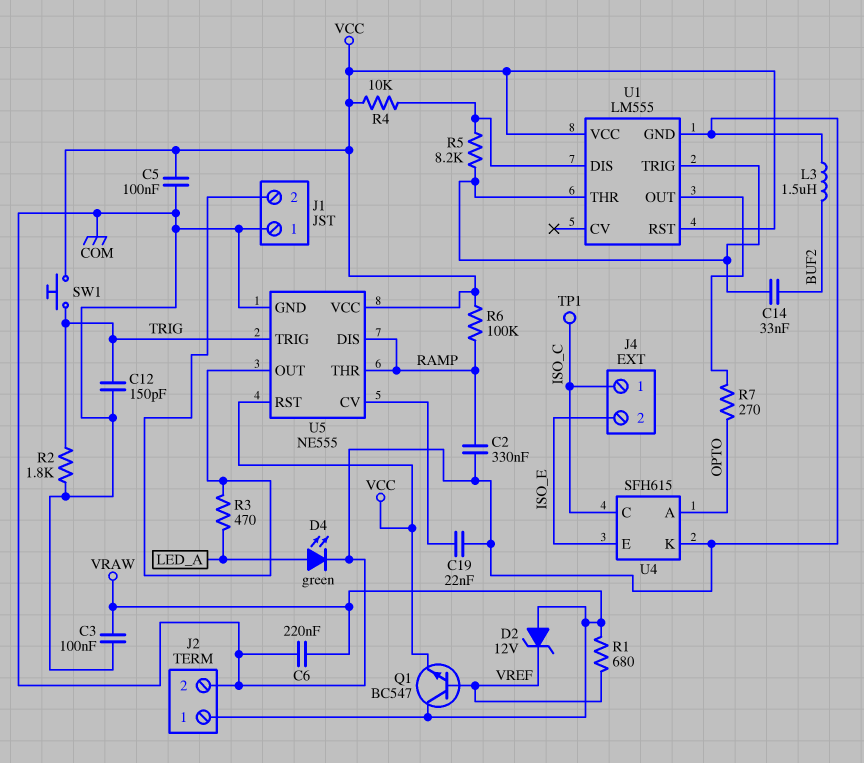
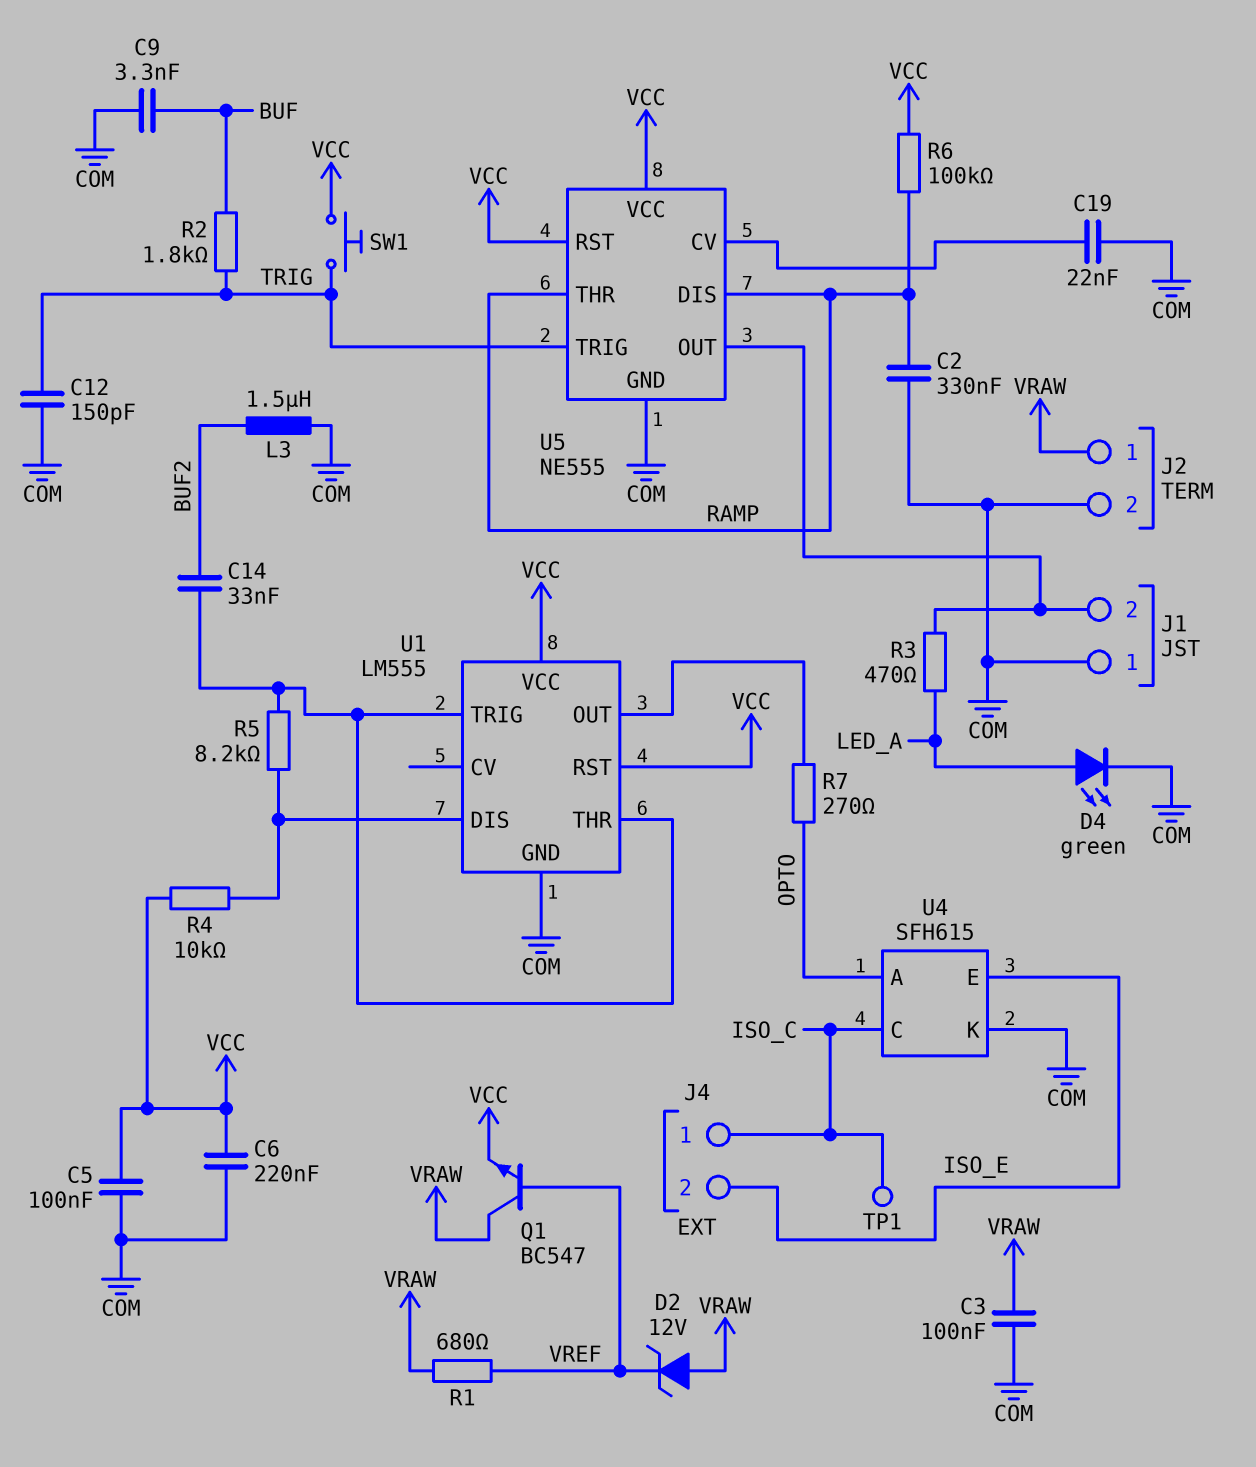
C6: 220nF (COM, VRAW) -> 220nF (COM, VCC)
C9: none -> 3.3nF (BUF, COM)
R2: 1.8k (COM, TRIG) -> 1.8k (BUF, TRIG)

